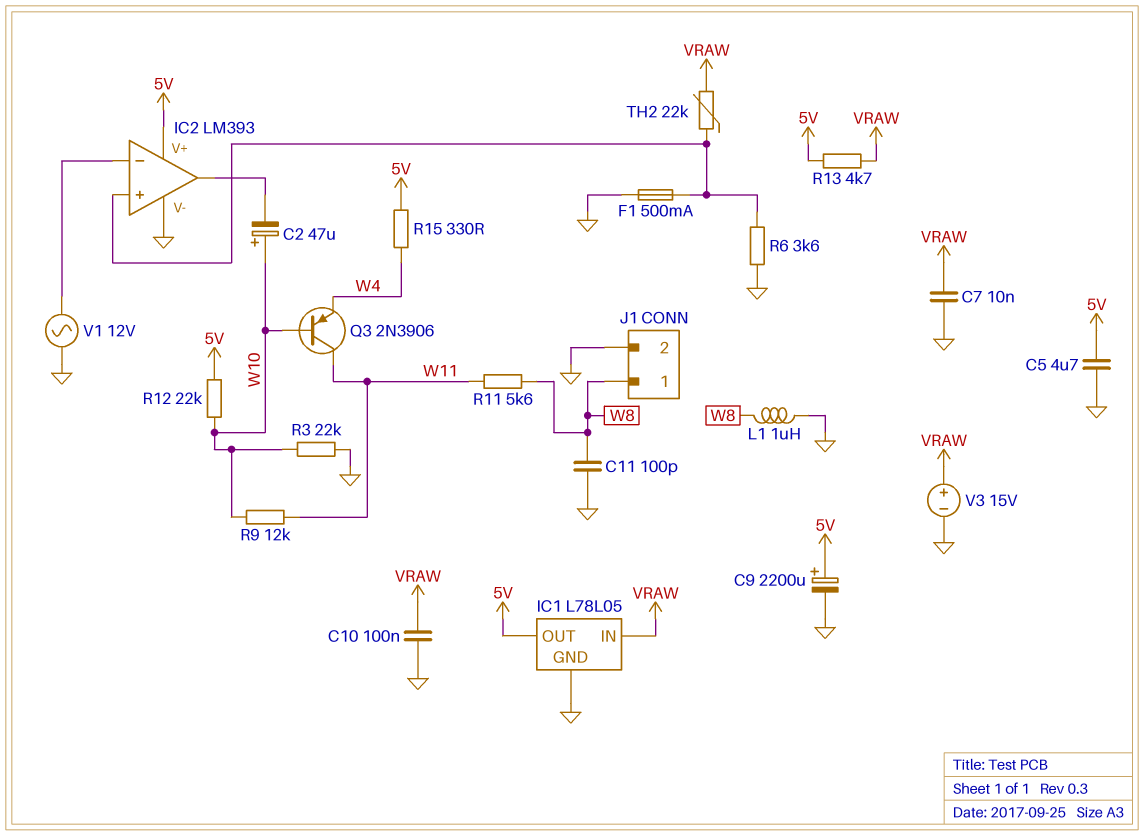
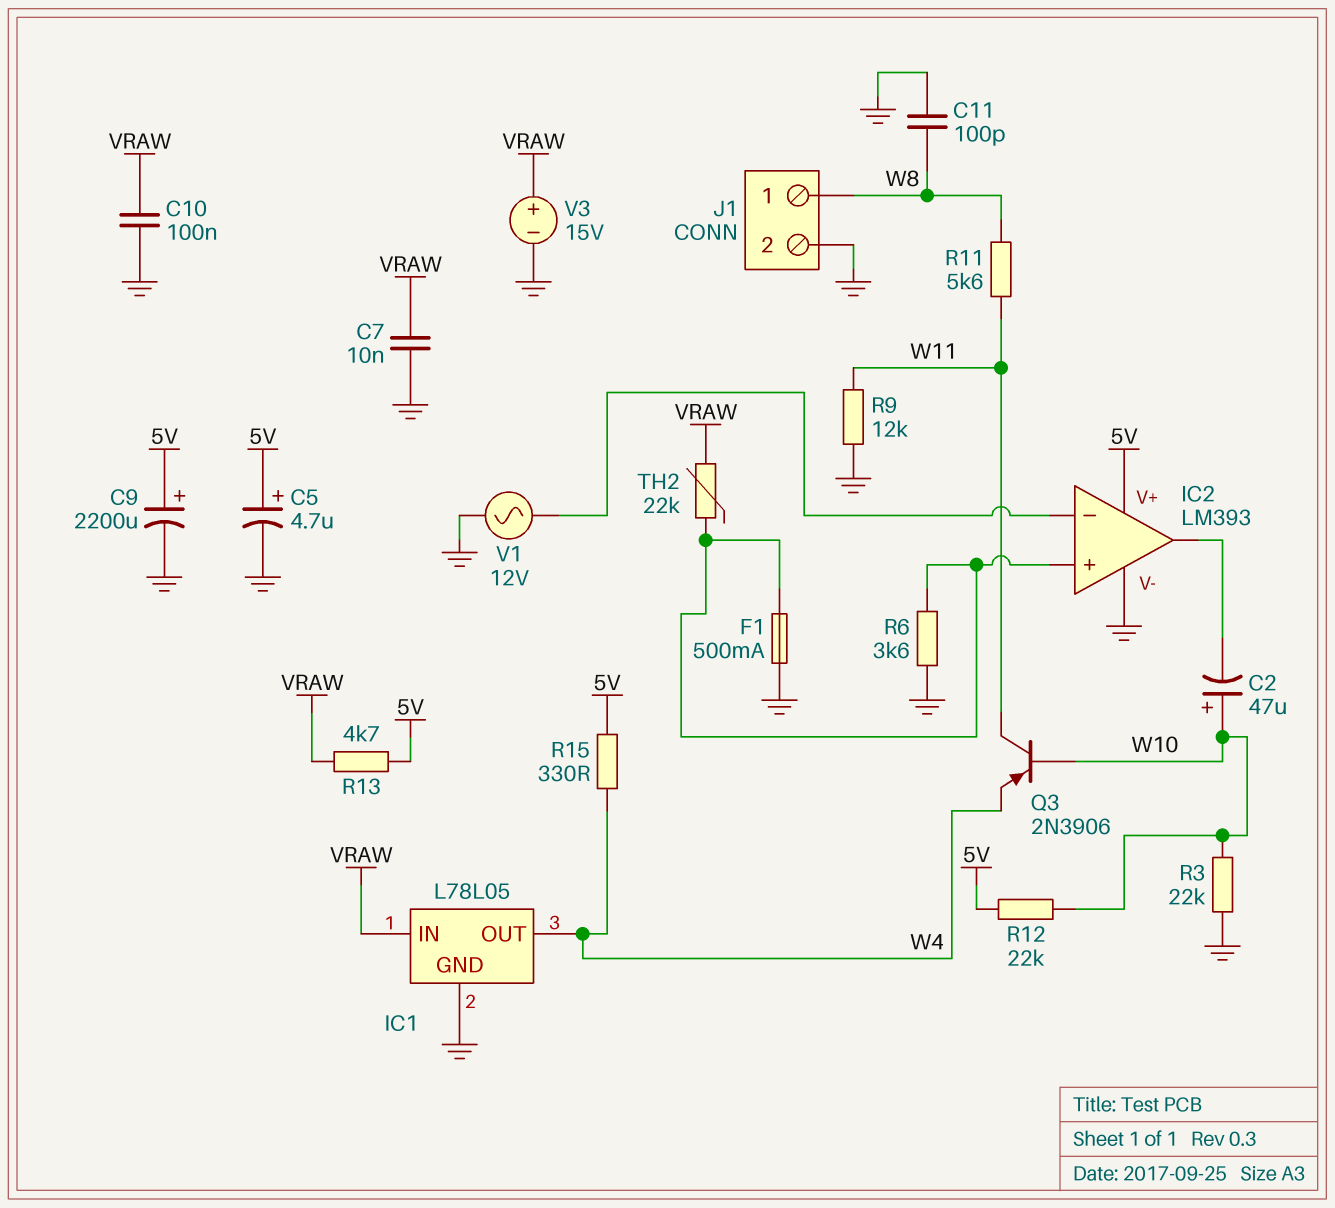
C5: 4.7uF (5V, GND) -> 4.7uF (plus 5V, minus GND)
IC1 pin OUT: 5V -> W4
L1: 1uH (GND, W8) -> none
R9: 12k (W10, W11) -> 12k (GND, W11)

